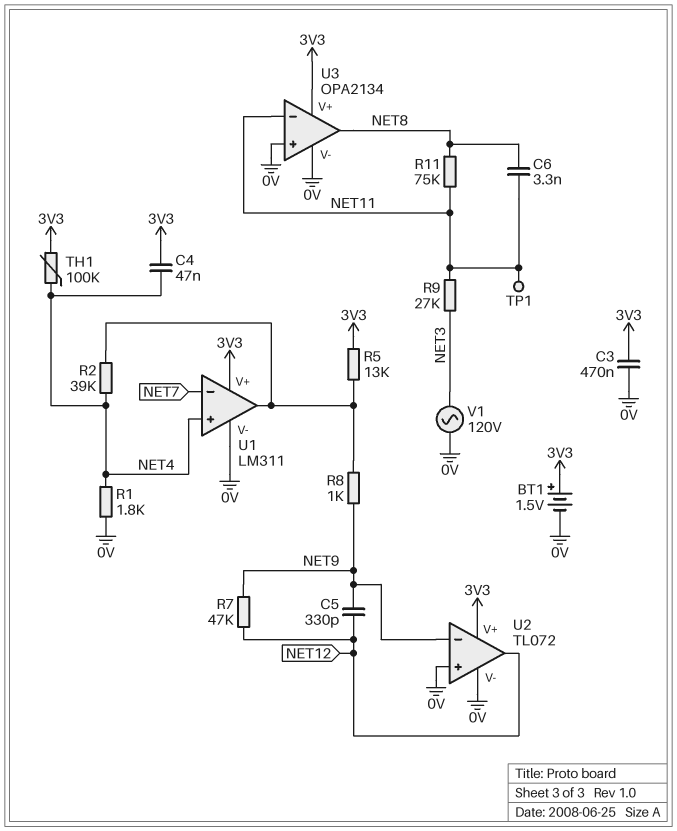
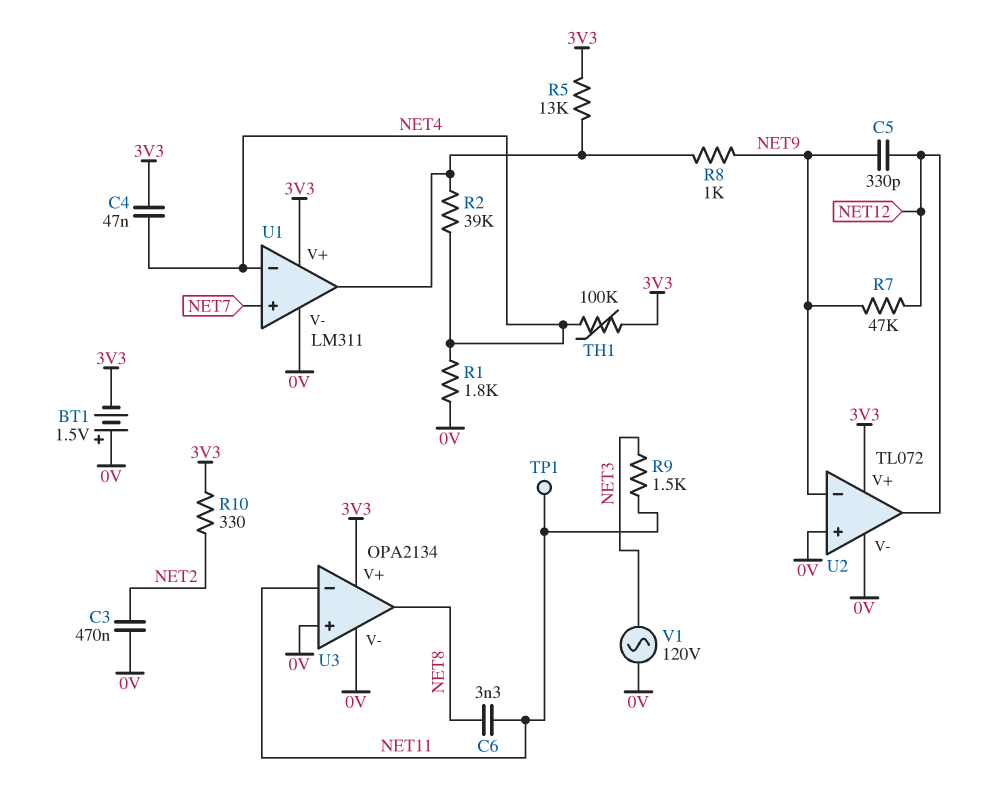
BT1: 1.5V (plus 3V3, minus 0V) -> 1.5V (plus 0V, minus 3V3)
C3: 470nF (0V, 3V3) -> 470nF (0V, NET2)
R9: 27k (NET3, NET11) -> 1.5k (NET3, NET11)
R10: none -> 330 (3V3, NET2)
R11: 75k (NET8, NET11) -> none
U1 pin in+: NET4 -> NET7
U1 pin in-: NET7 -> NET4

